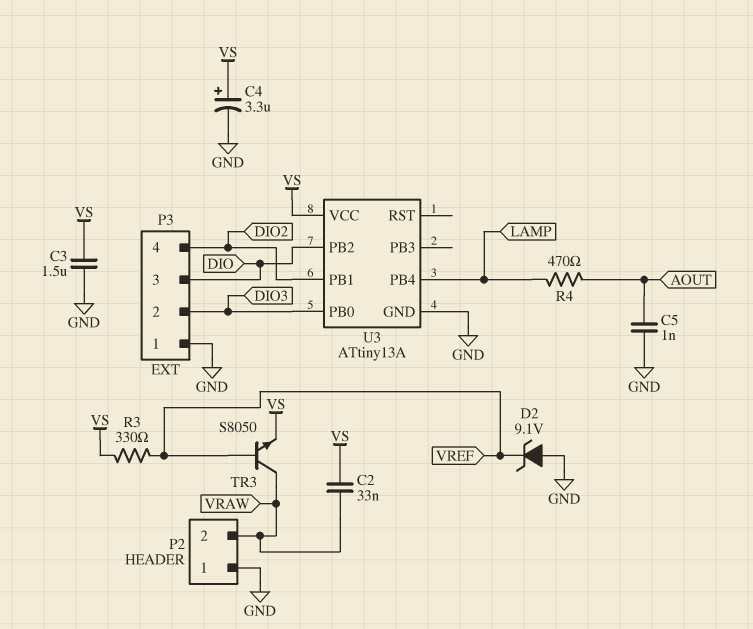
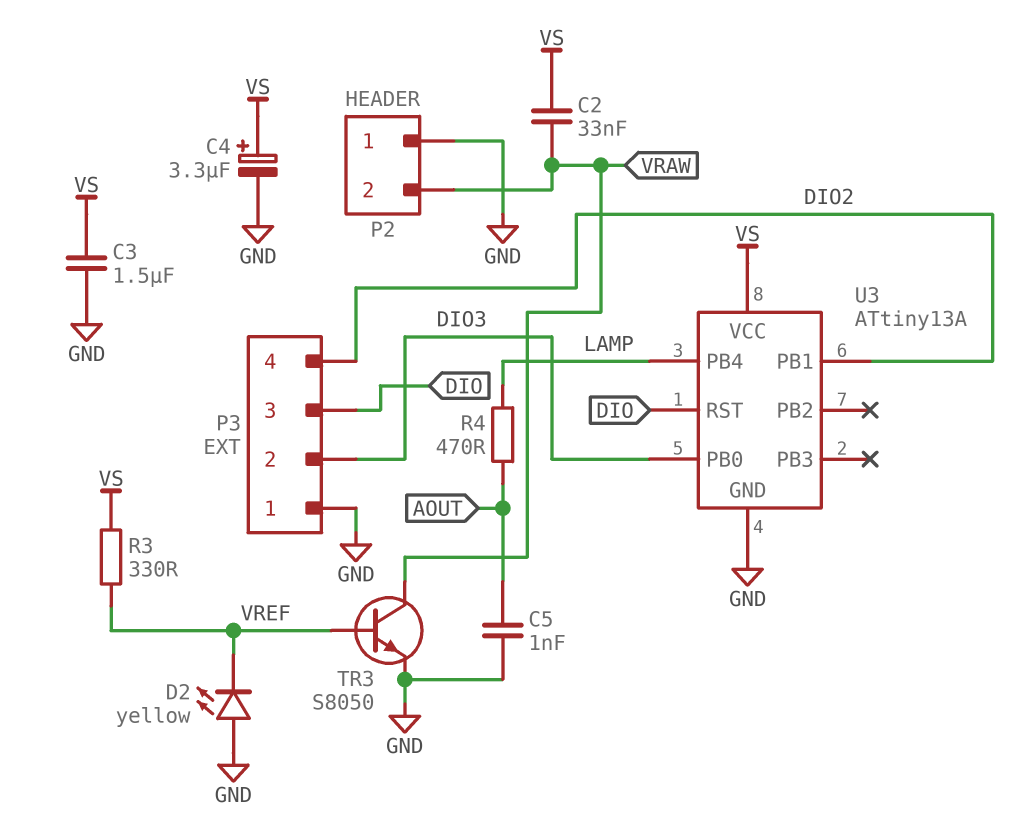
D2: zener 9.1V (A GND, K VREF) -> LED yellow (A GND, K VREF)
TR3: NPN S8050 (B VREF, C VRAW, E VS) -> NPN S8050 (B VREF, C VRAW, E GND)
U3 pin PB2: DIO -> none
U3 pin RST: none -> DIO

